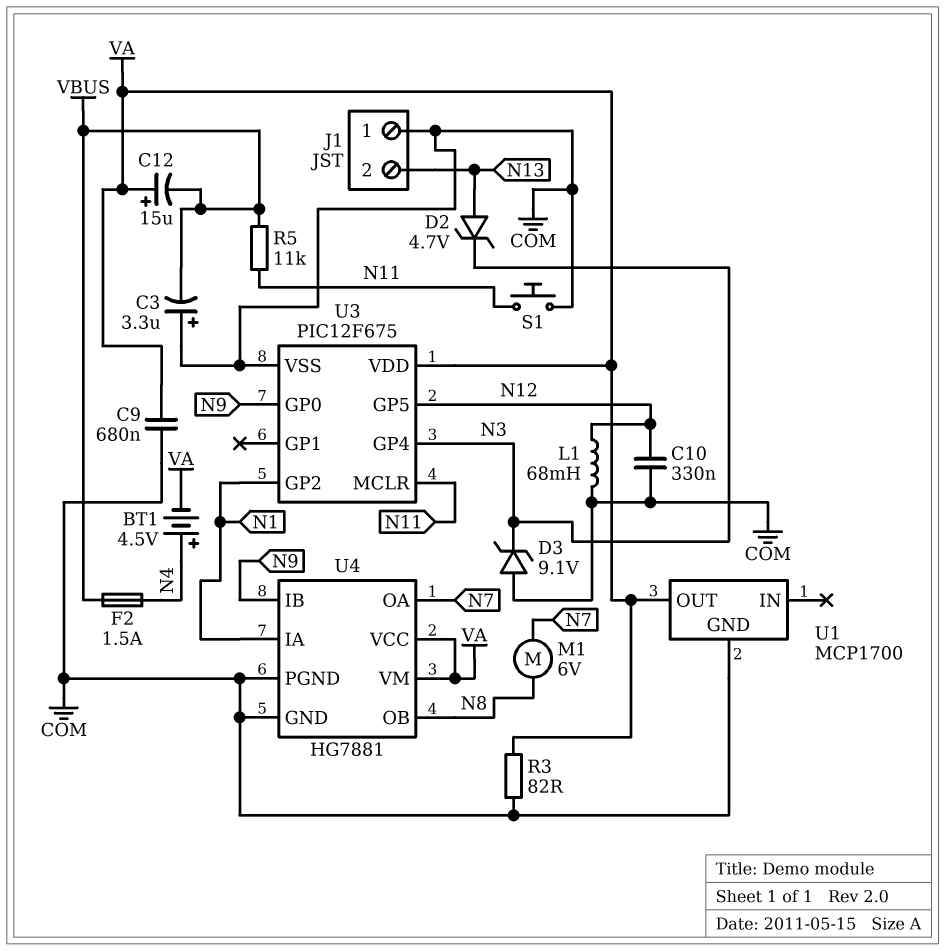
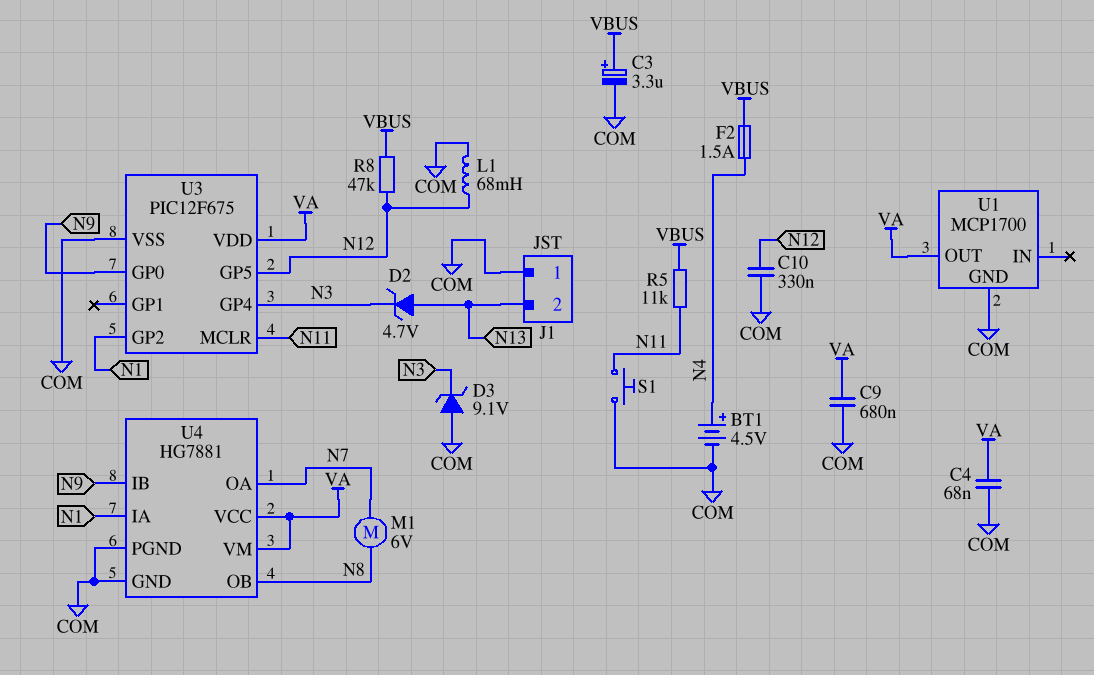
BT1: 4.5V (plus N4, minus VA) -> 4.5V (plus N4, minus COM)
C3: 3.3uF (plus COM, minus VBUS) -> 3.3uF (plus VBUS, minus COM)
C4: none -> 68nF (COM, VA)
C12: 15uF (plus VA, minus VBUS) -> none
R3: 82 (COM, VA) -> none
R8: none -> 47k (N12, VBUS)

